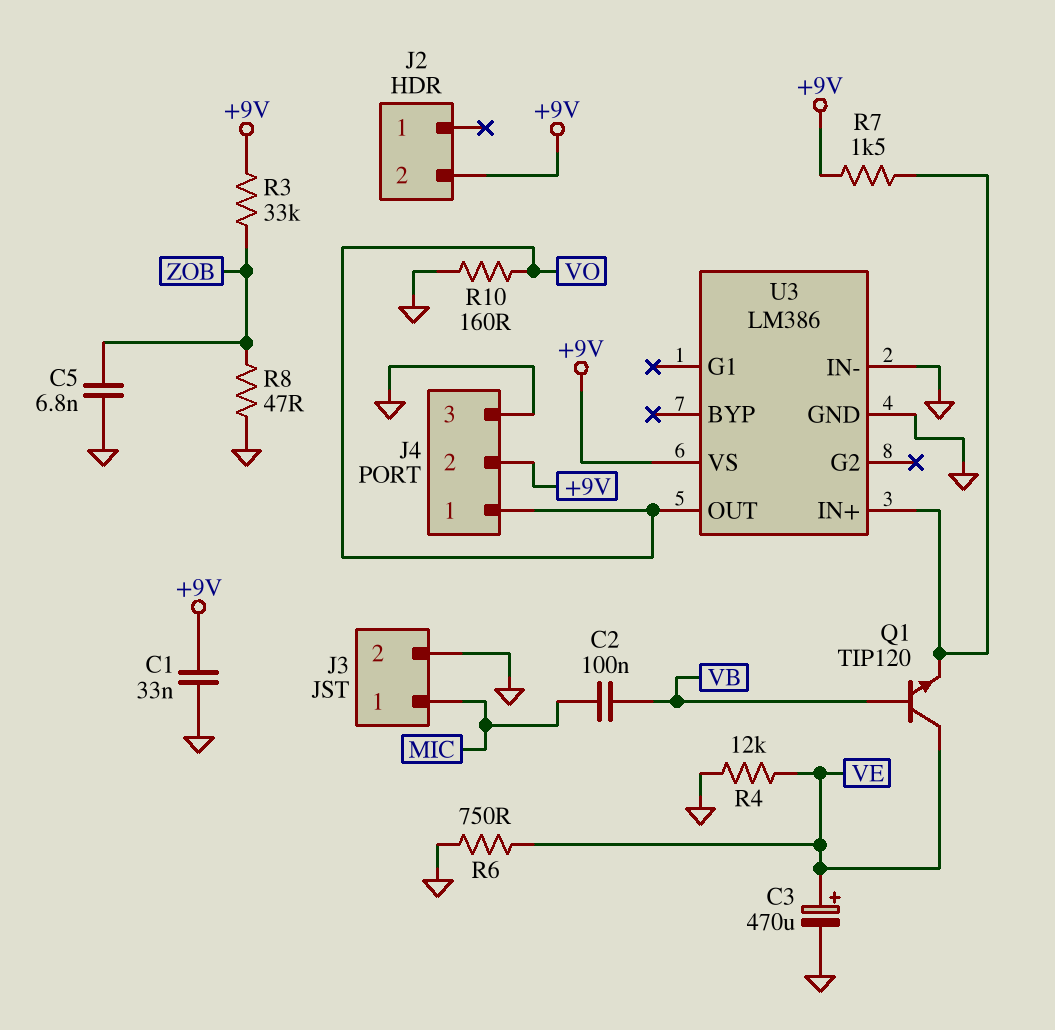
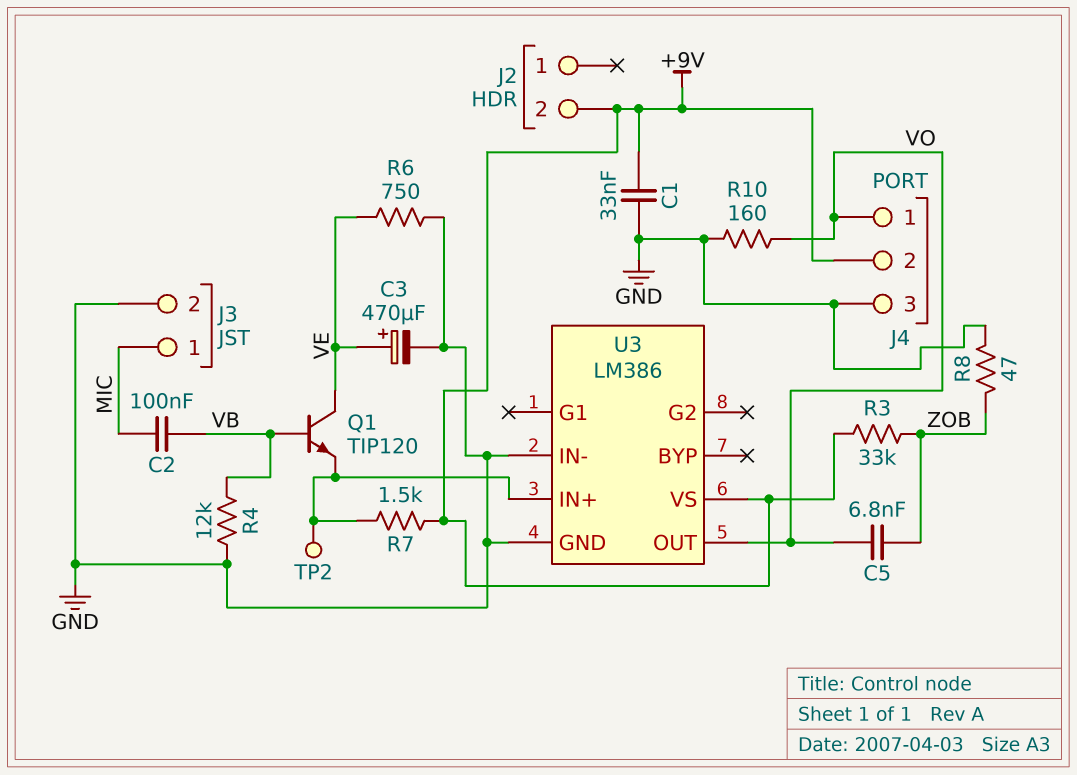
C5: 6.8nF (GND, ZOB) -> 6.8nF (VO, ZOB)
R4: 12k (GND, VE) -> 12k (GND, VB)
TP2: none -> test point (U3/IN+)

